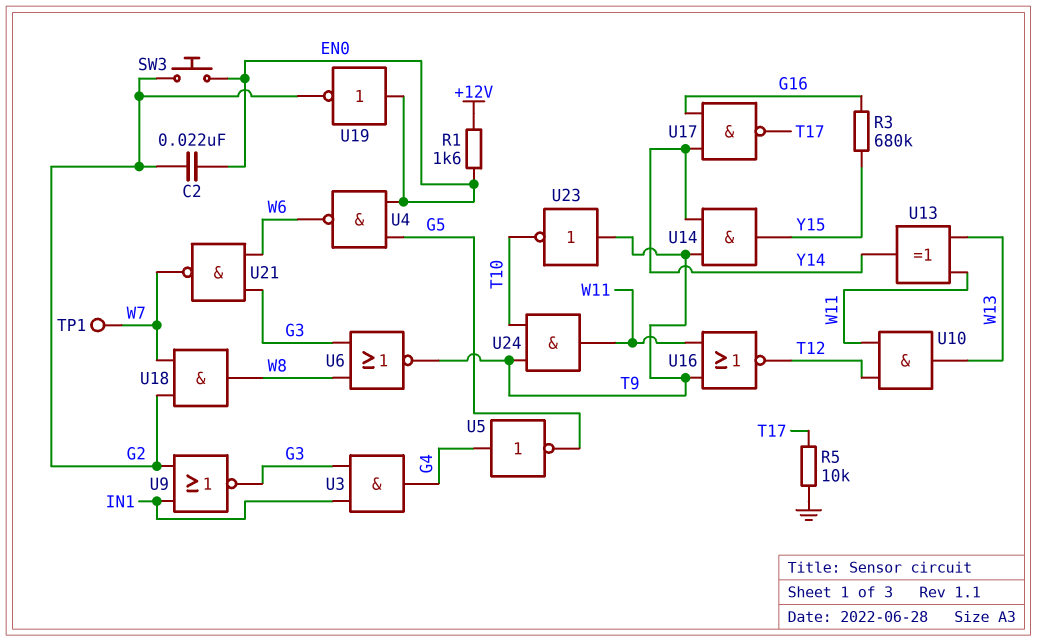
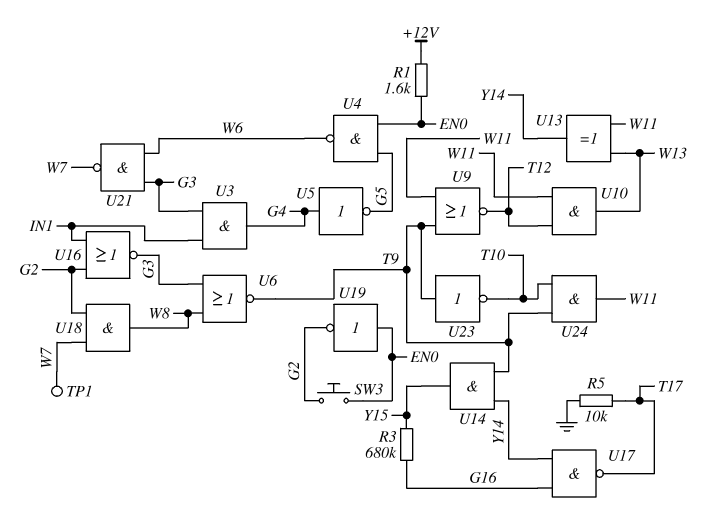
C2: 22nF (EN0, G2) -> none
U9: NOR (in G2, in IN1, out G3) -> NOR (in T9, in W11, out T12)
U16: NOR (in T9, in W11, out T12) -> NOR (in G2, in IN1, out G3)

